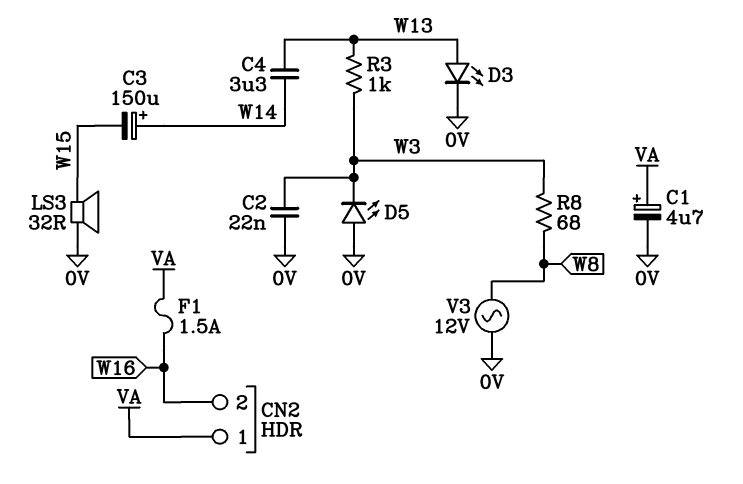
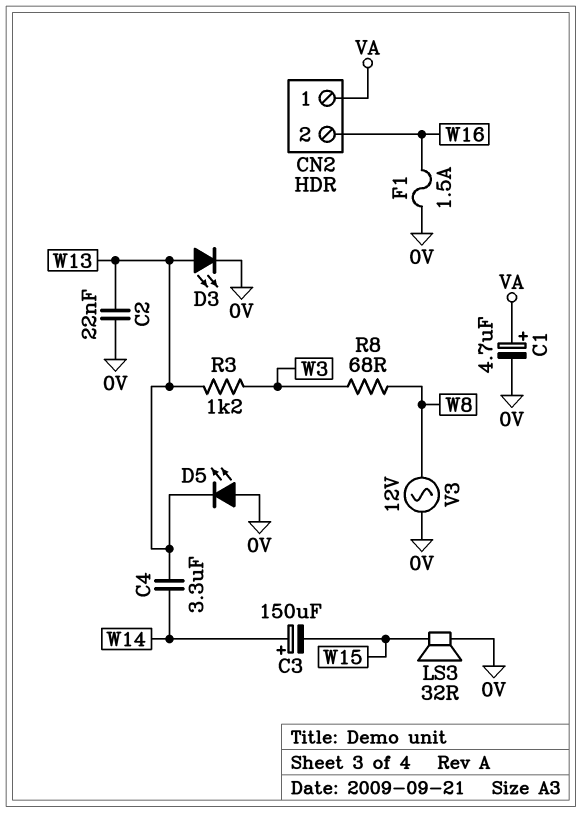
C2: 22nF (0V, W3) -> 22nF (0V, W13)
D5: LED (A 0V, K W3) -> LED (A 0V, K W13)
F1: 1.5A (VA, W16) -> 1.5A (0V, W16)
R3: 1k (W3, W13) -> 1.2k (W3, W13)

